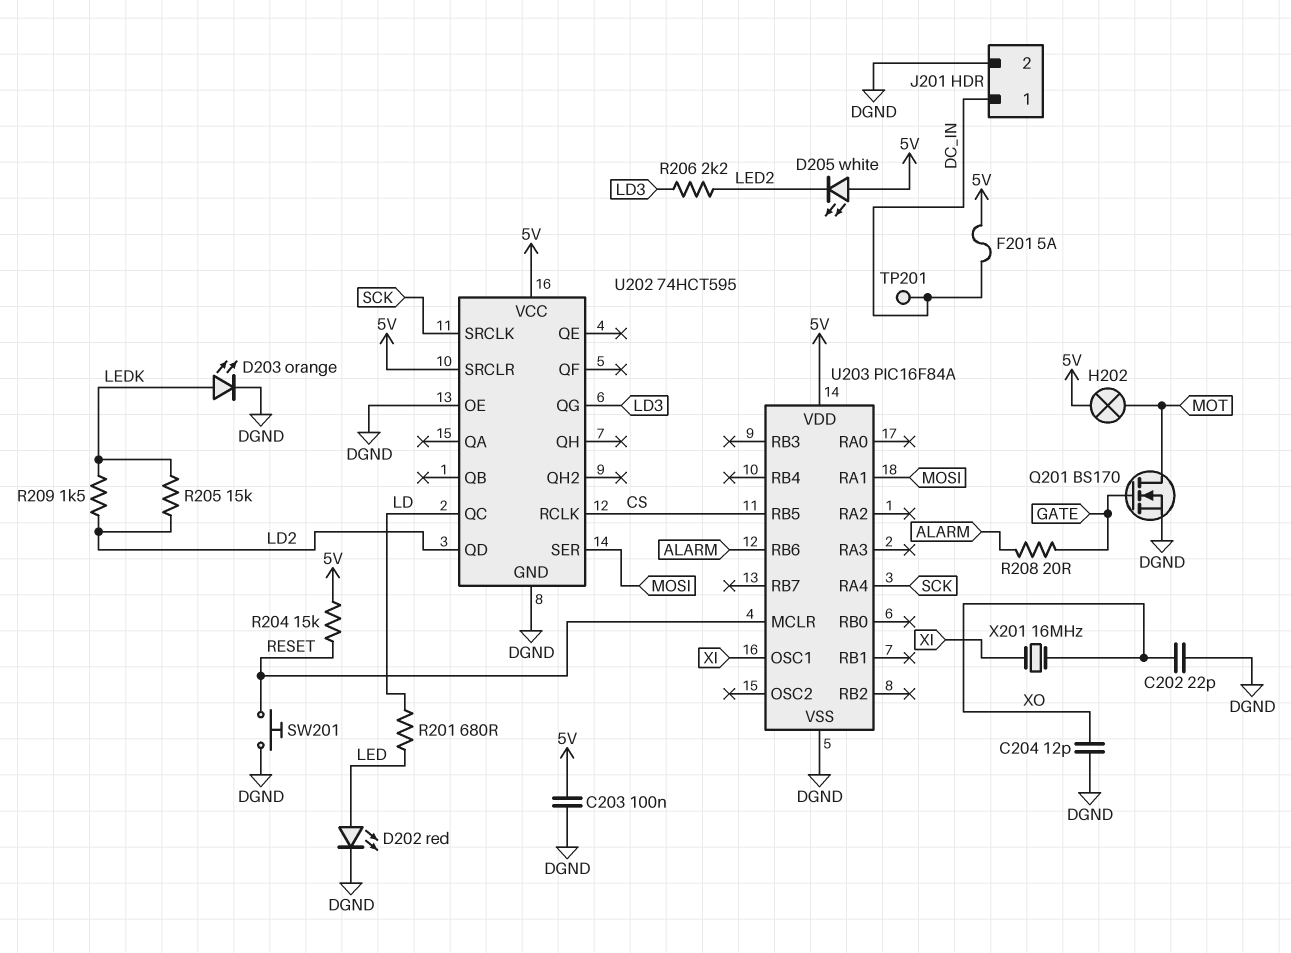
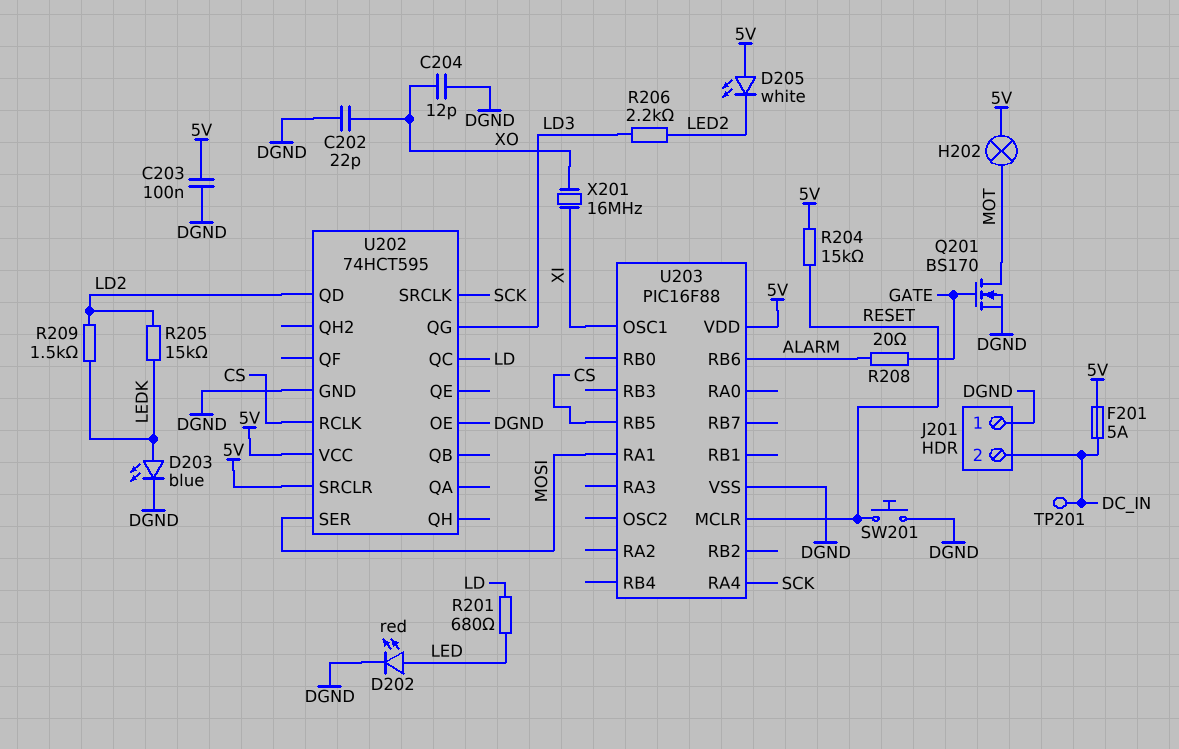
D203: LED orange (A LEDK, K DGND) -> LED blue (A LEDK, K DGND)
J201 pin 1: DC_IN -> DGND
J201 pin 2: DGND -> DC_IN
U203: PIC16F84A -> PIC16F88

